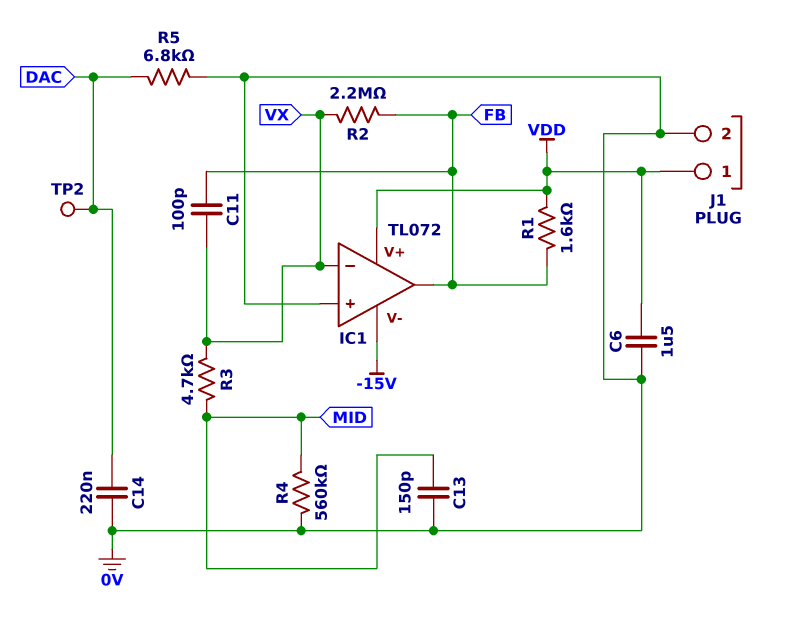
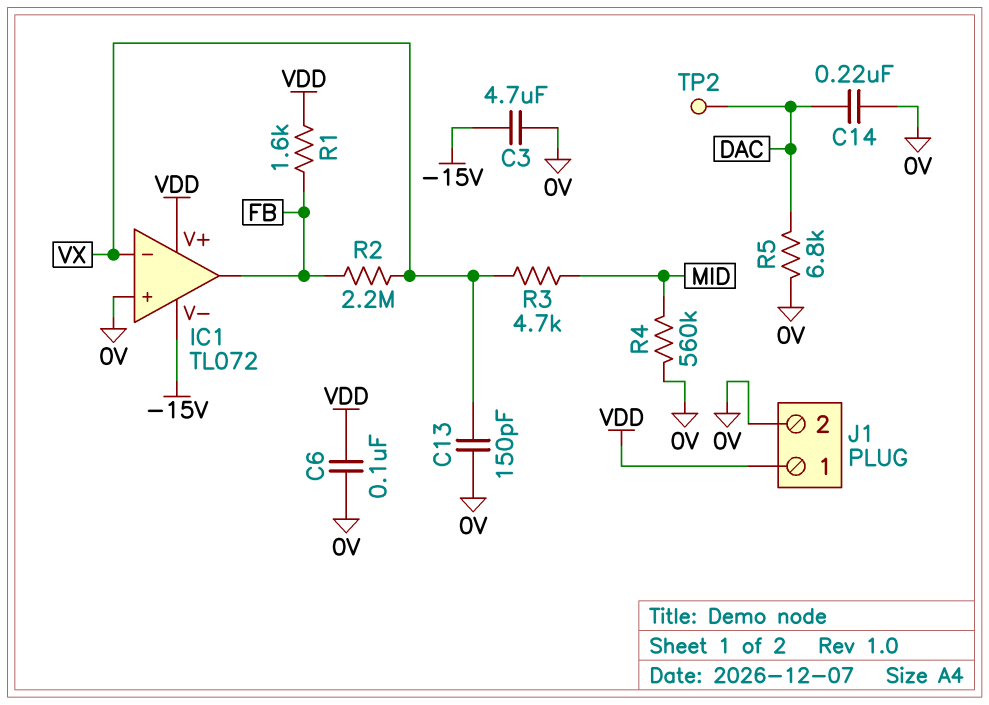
C3: none -> 4.7uF (-15V, 0V)
C6: 1.5uF (0V, VDD) -> 100nF (0V, VDD)
C11: 100pF (FB, VX) -> none
C13: 150pF (0V, MID) -> 150pF (0V, VX)

